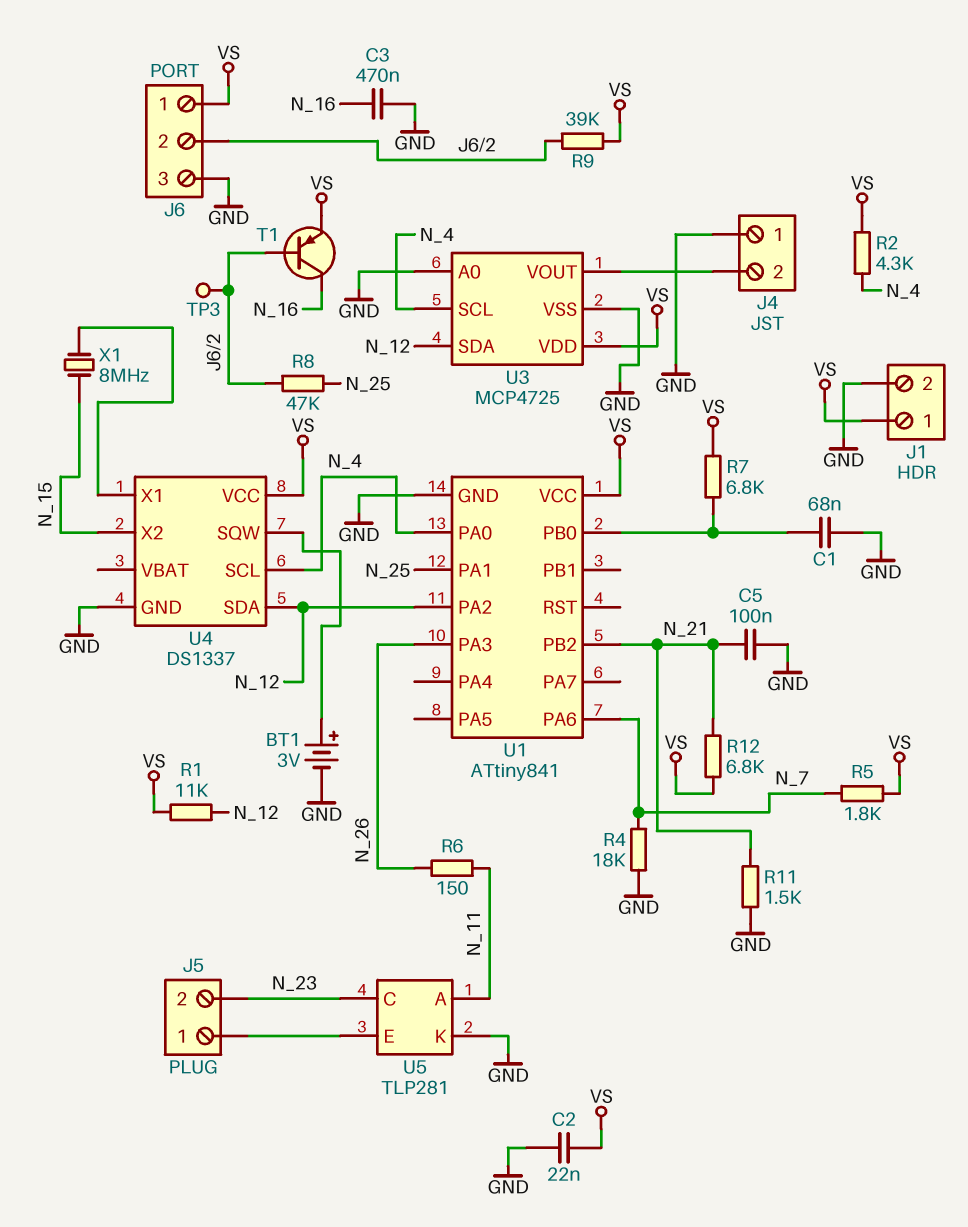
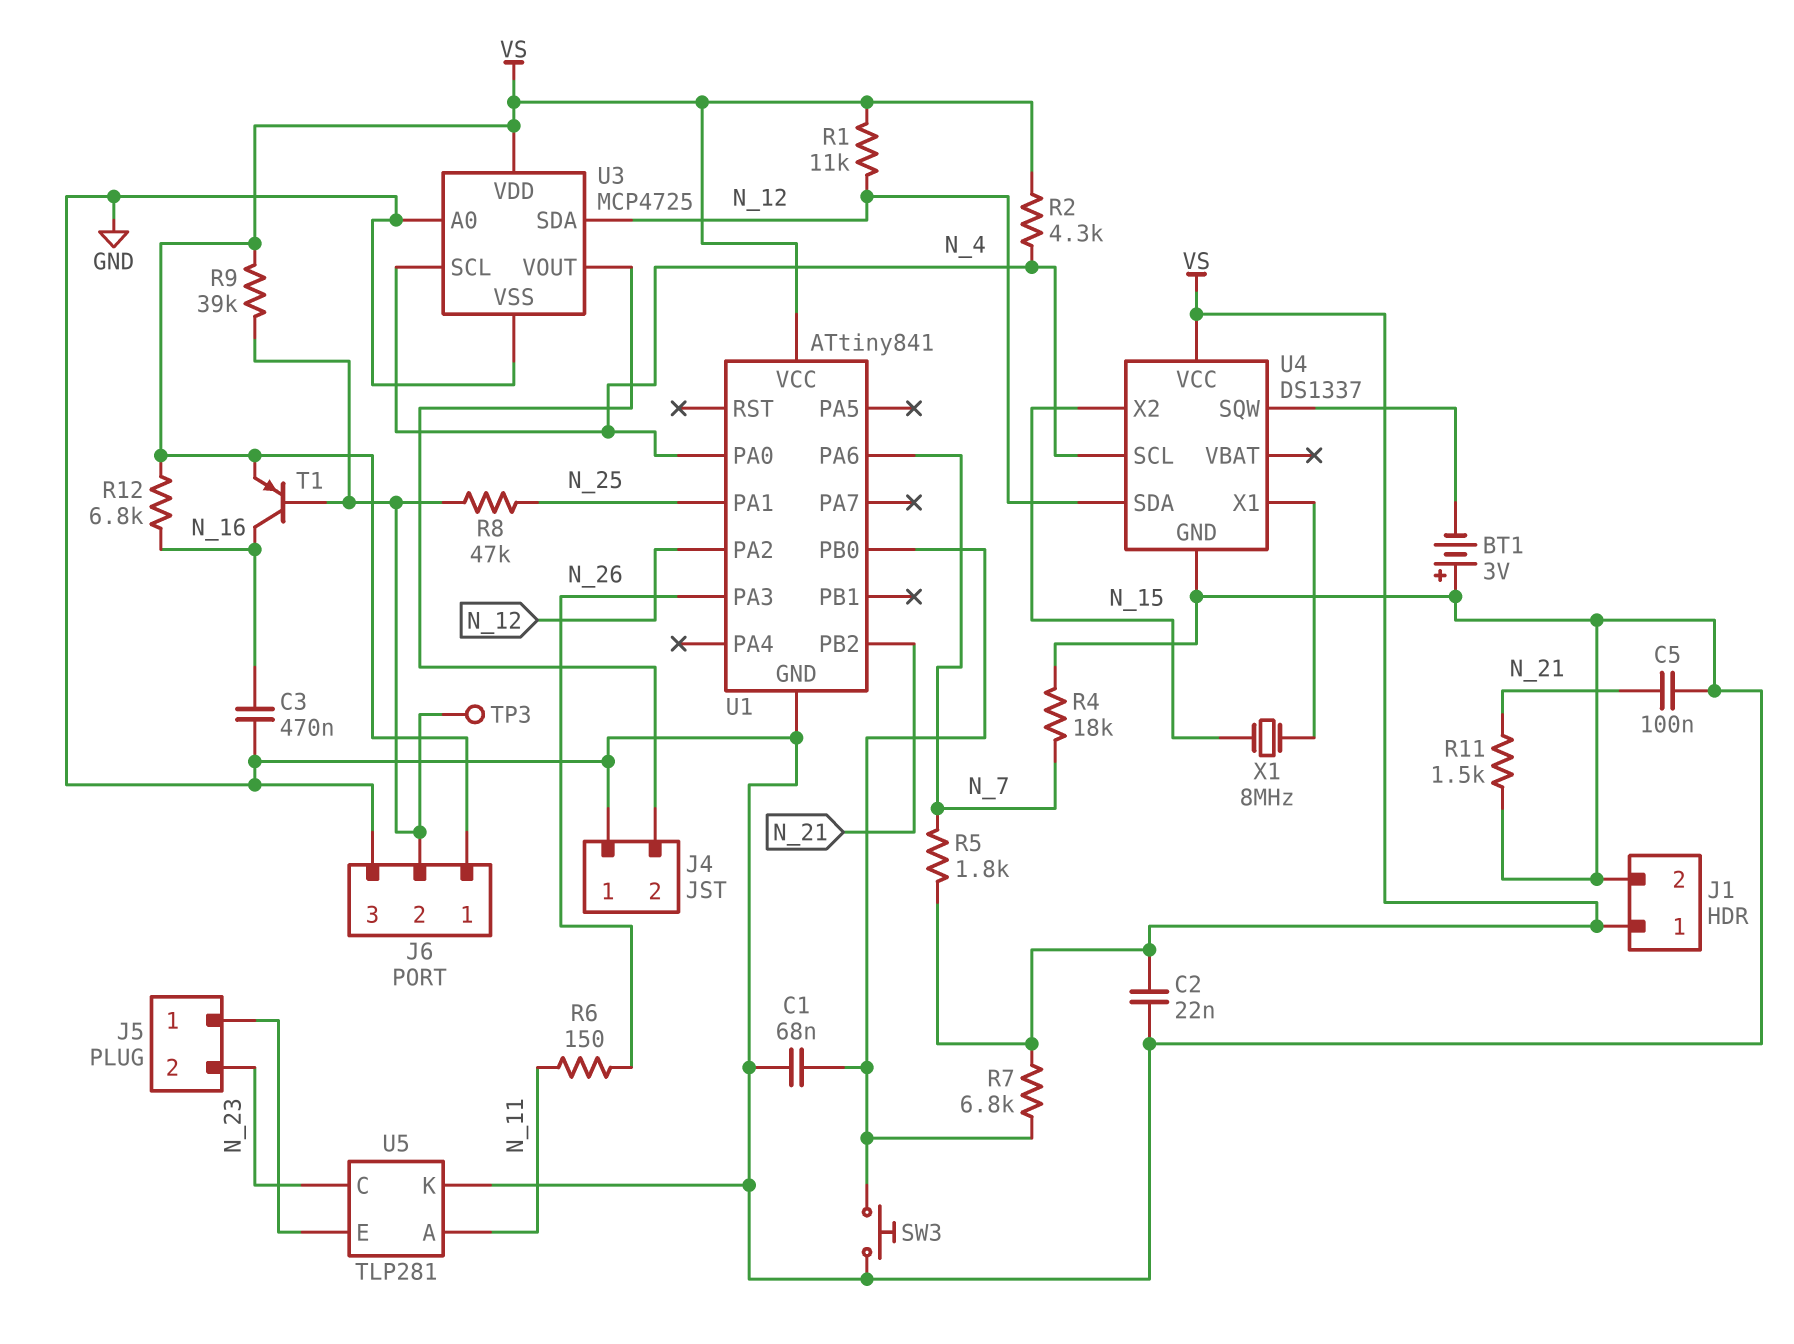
BT1: 3V (plus U4/SQW, minus GND) -> 3V (plus GND, minus U4/SQW)
R12: 6.8k (N_21, VS) -> 6.8k (N_16, VS)
SW3: none -> button (GND, U1/PB0)

